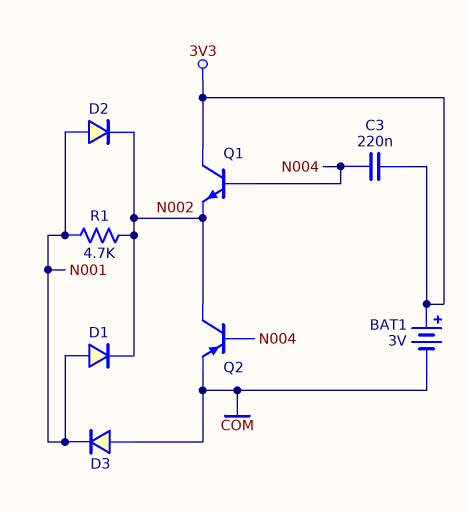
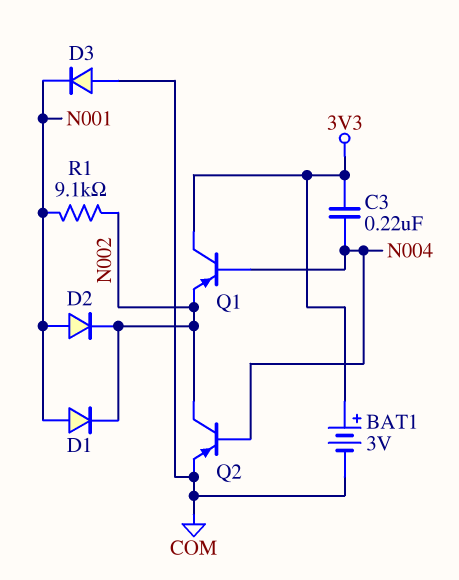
Q1: NPN (B N004, C 3V3, E N002) -> PNP (B N004, C 3V3, E N002)
R1: 4.7k (N001, N002) -> 9.1k (N001, N002)

